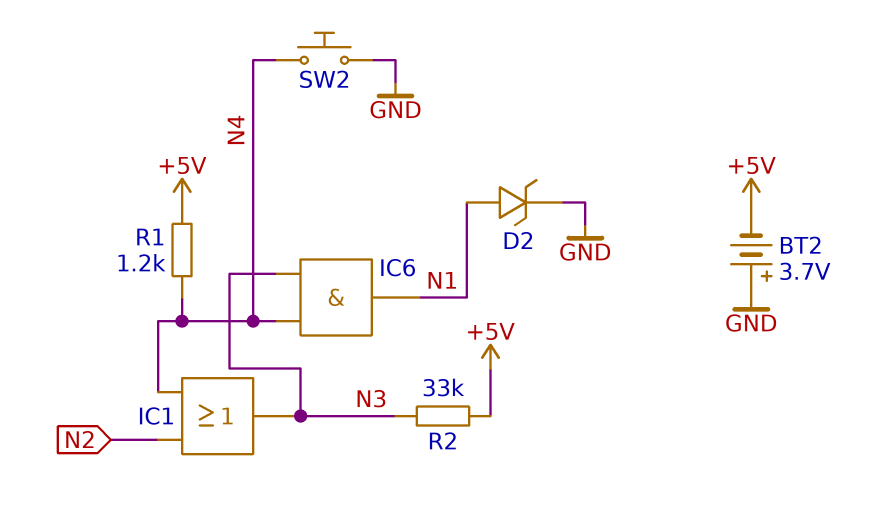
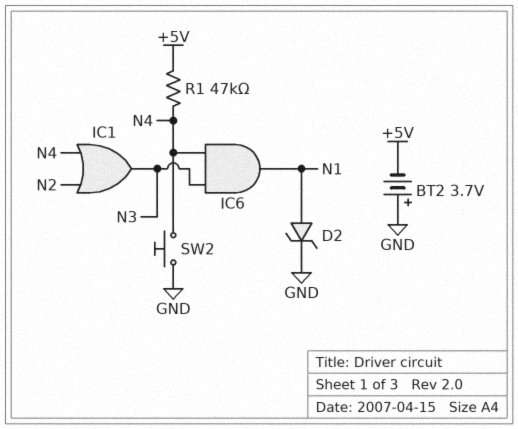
R1: 1.2k (+5V, N4) -> 47k (+5V, N4)
R2: 33k (+5V, N3) -> none

